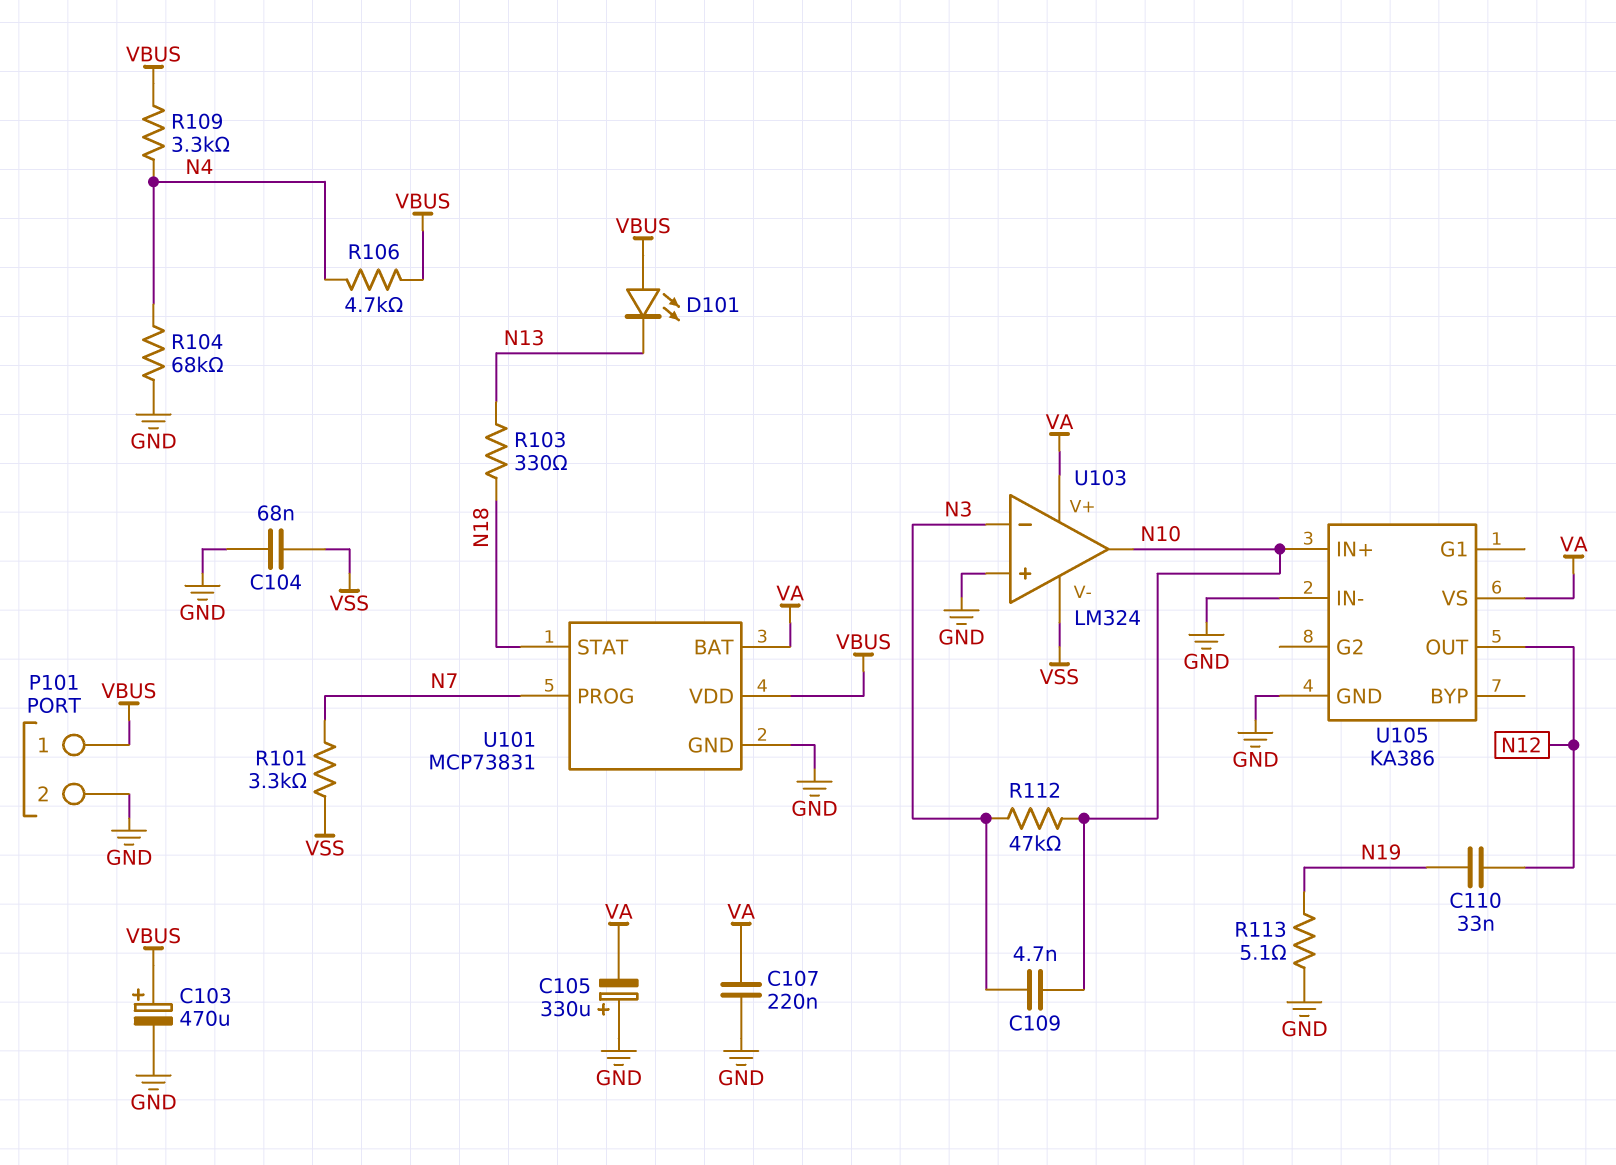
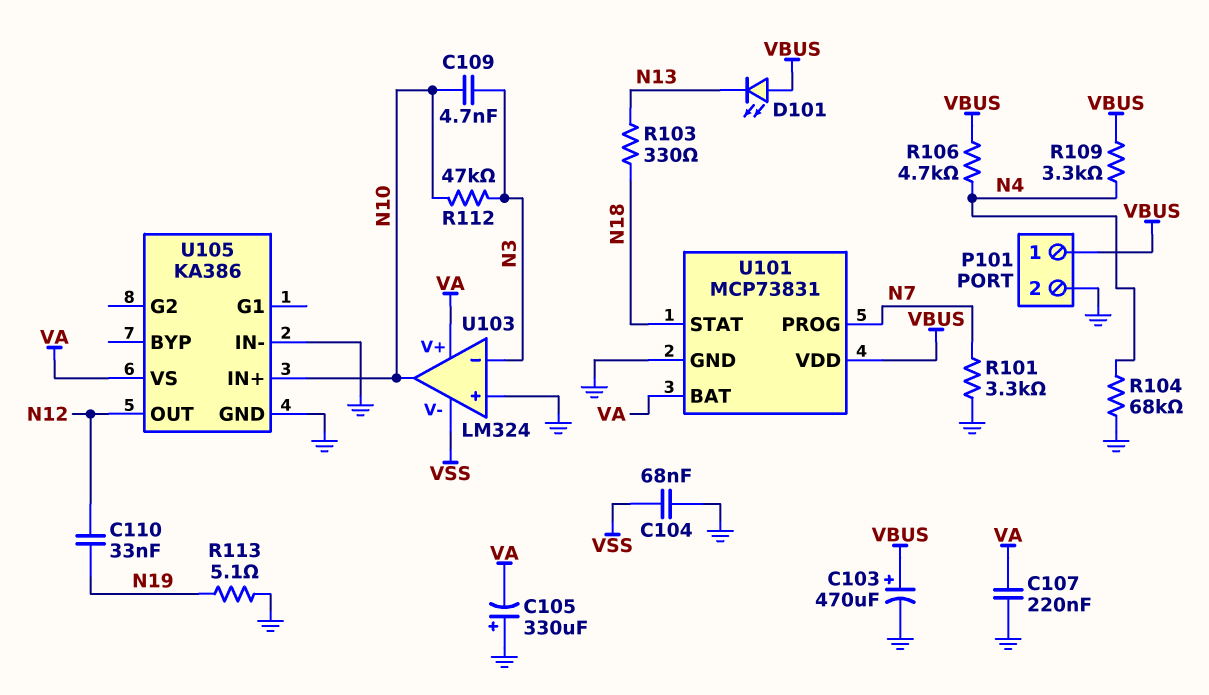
R101: 3.3k (N7, VSS) -> 3.3k (GND, N7)

